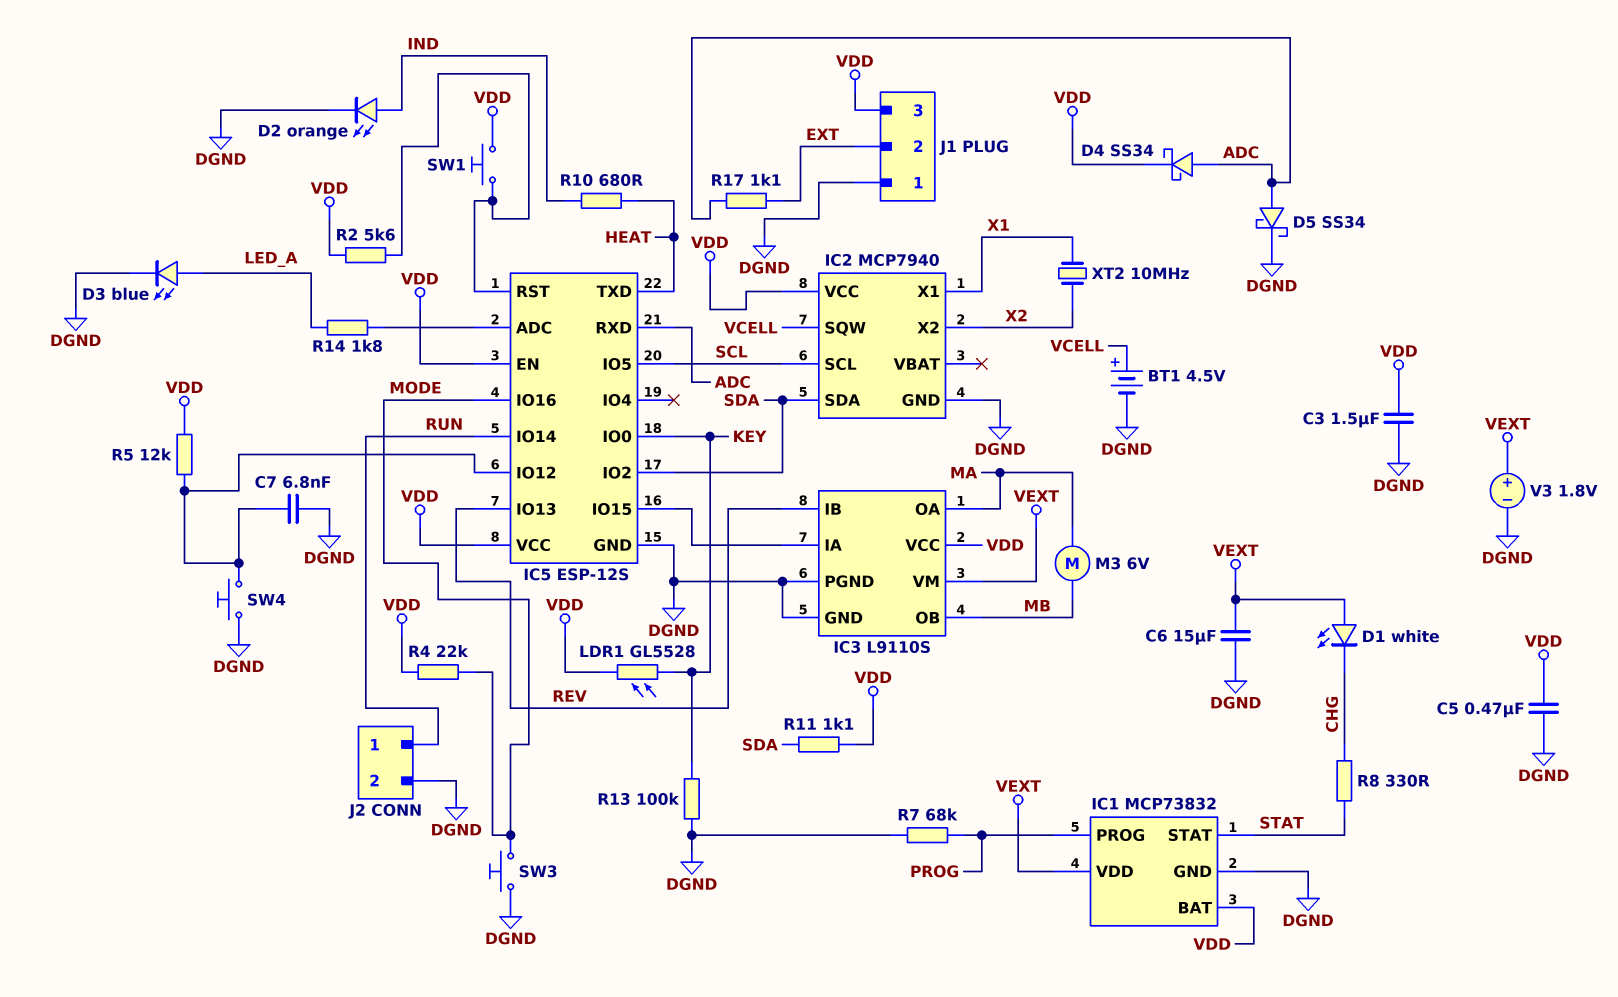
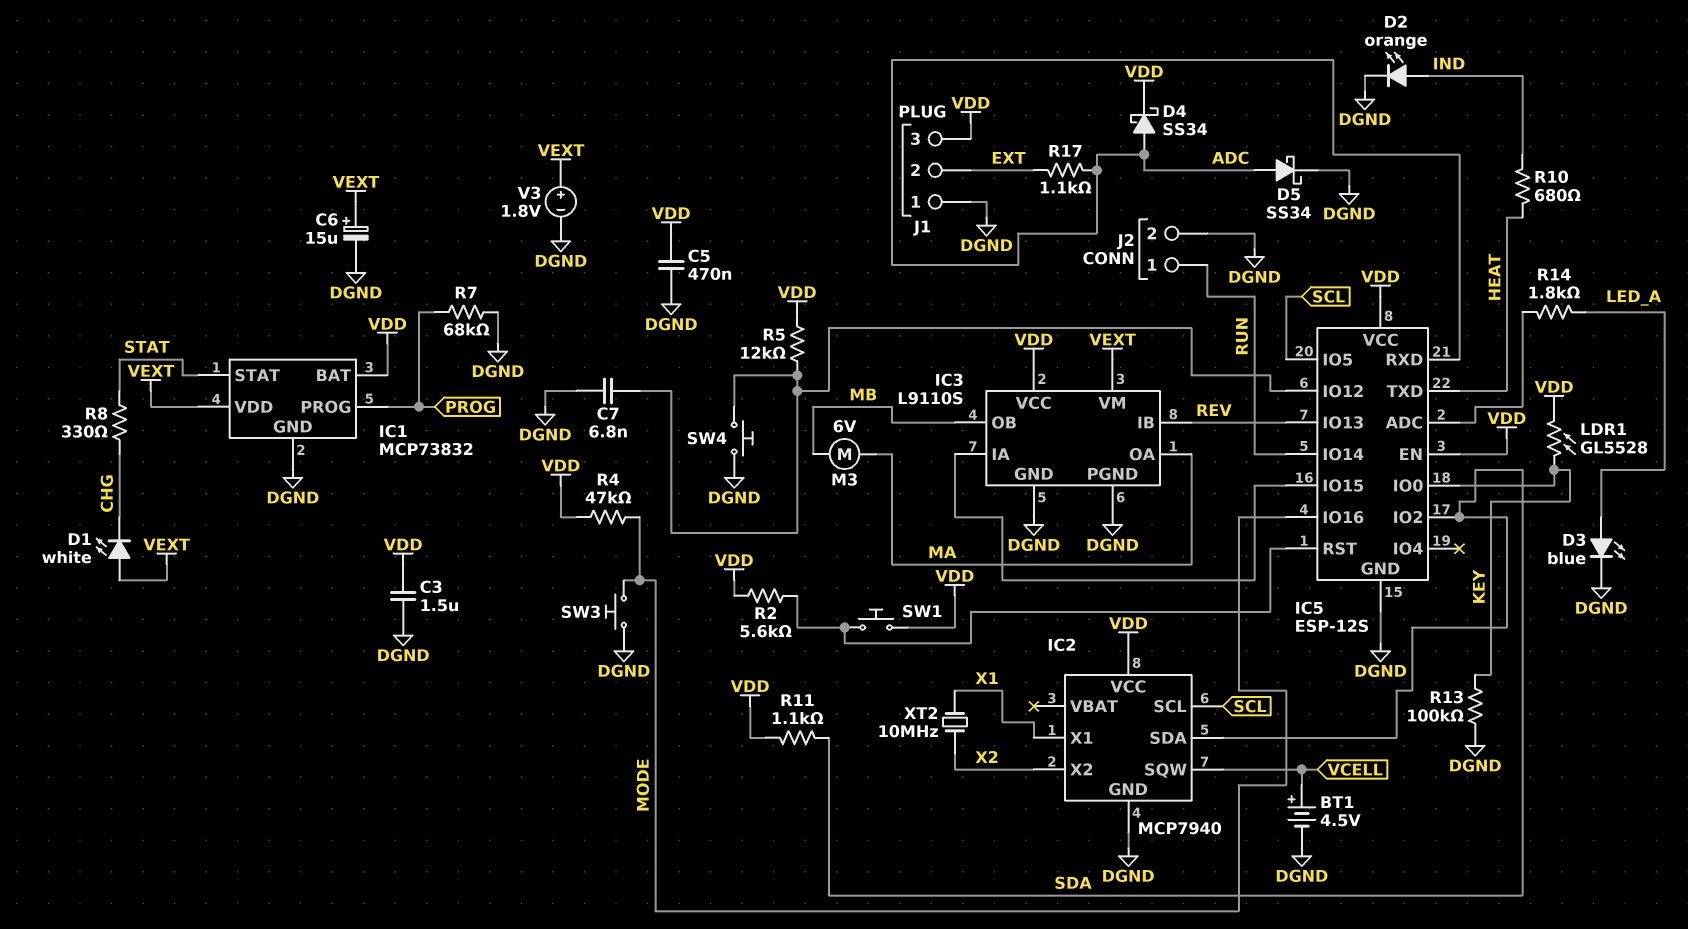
C6: 15uF (DGND, VEXT) -> 15uF (plus VEXT, minus DGND)
R4: 22k (MODE, VDD) -> 47k (MODE, VDD)

